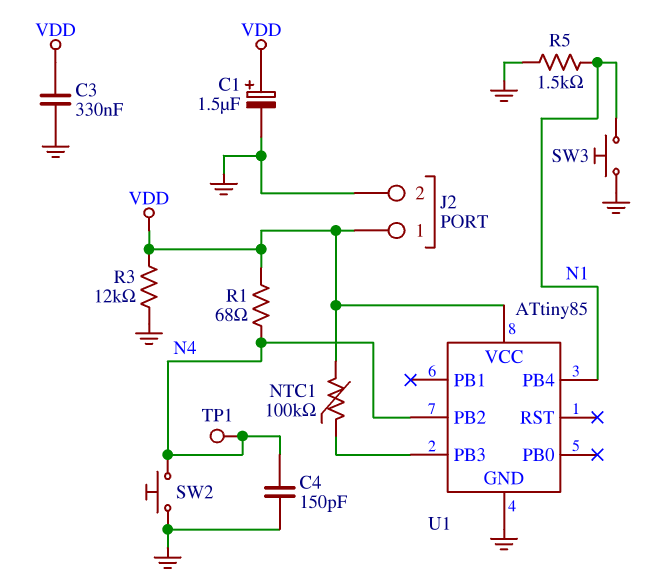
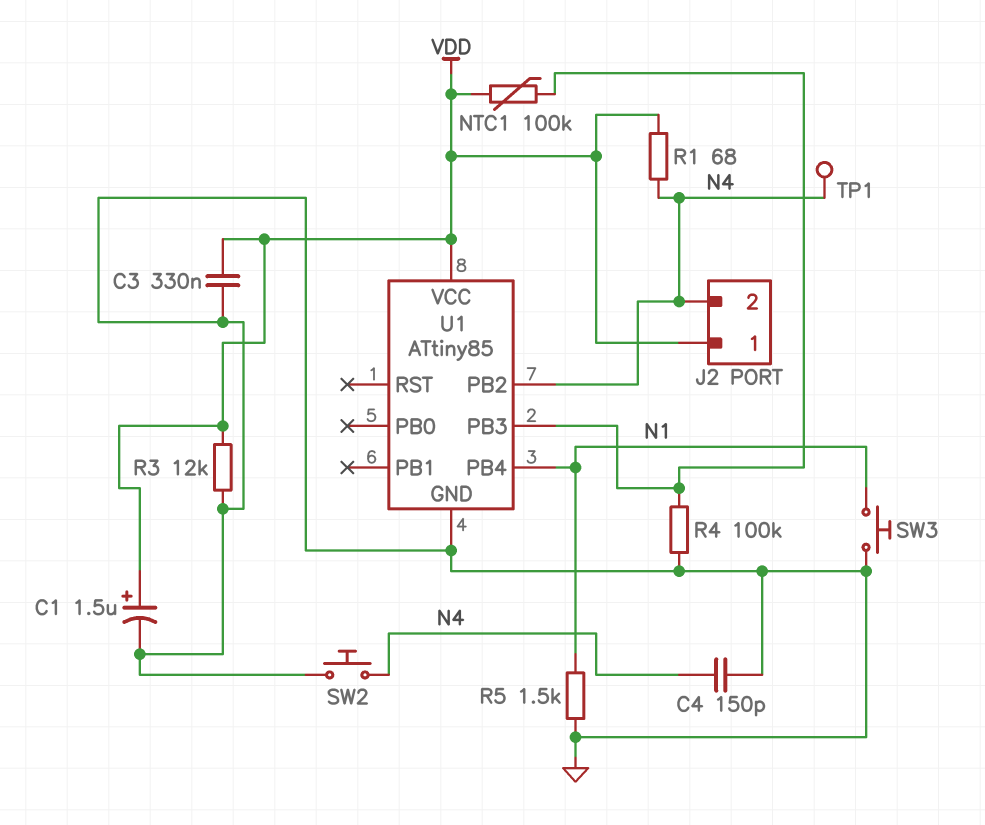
J2 pin 2: GND -> N4
R4: none -> 100k (GND, U1/PB3)

